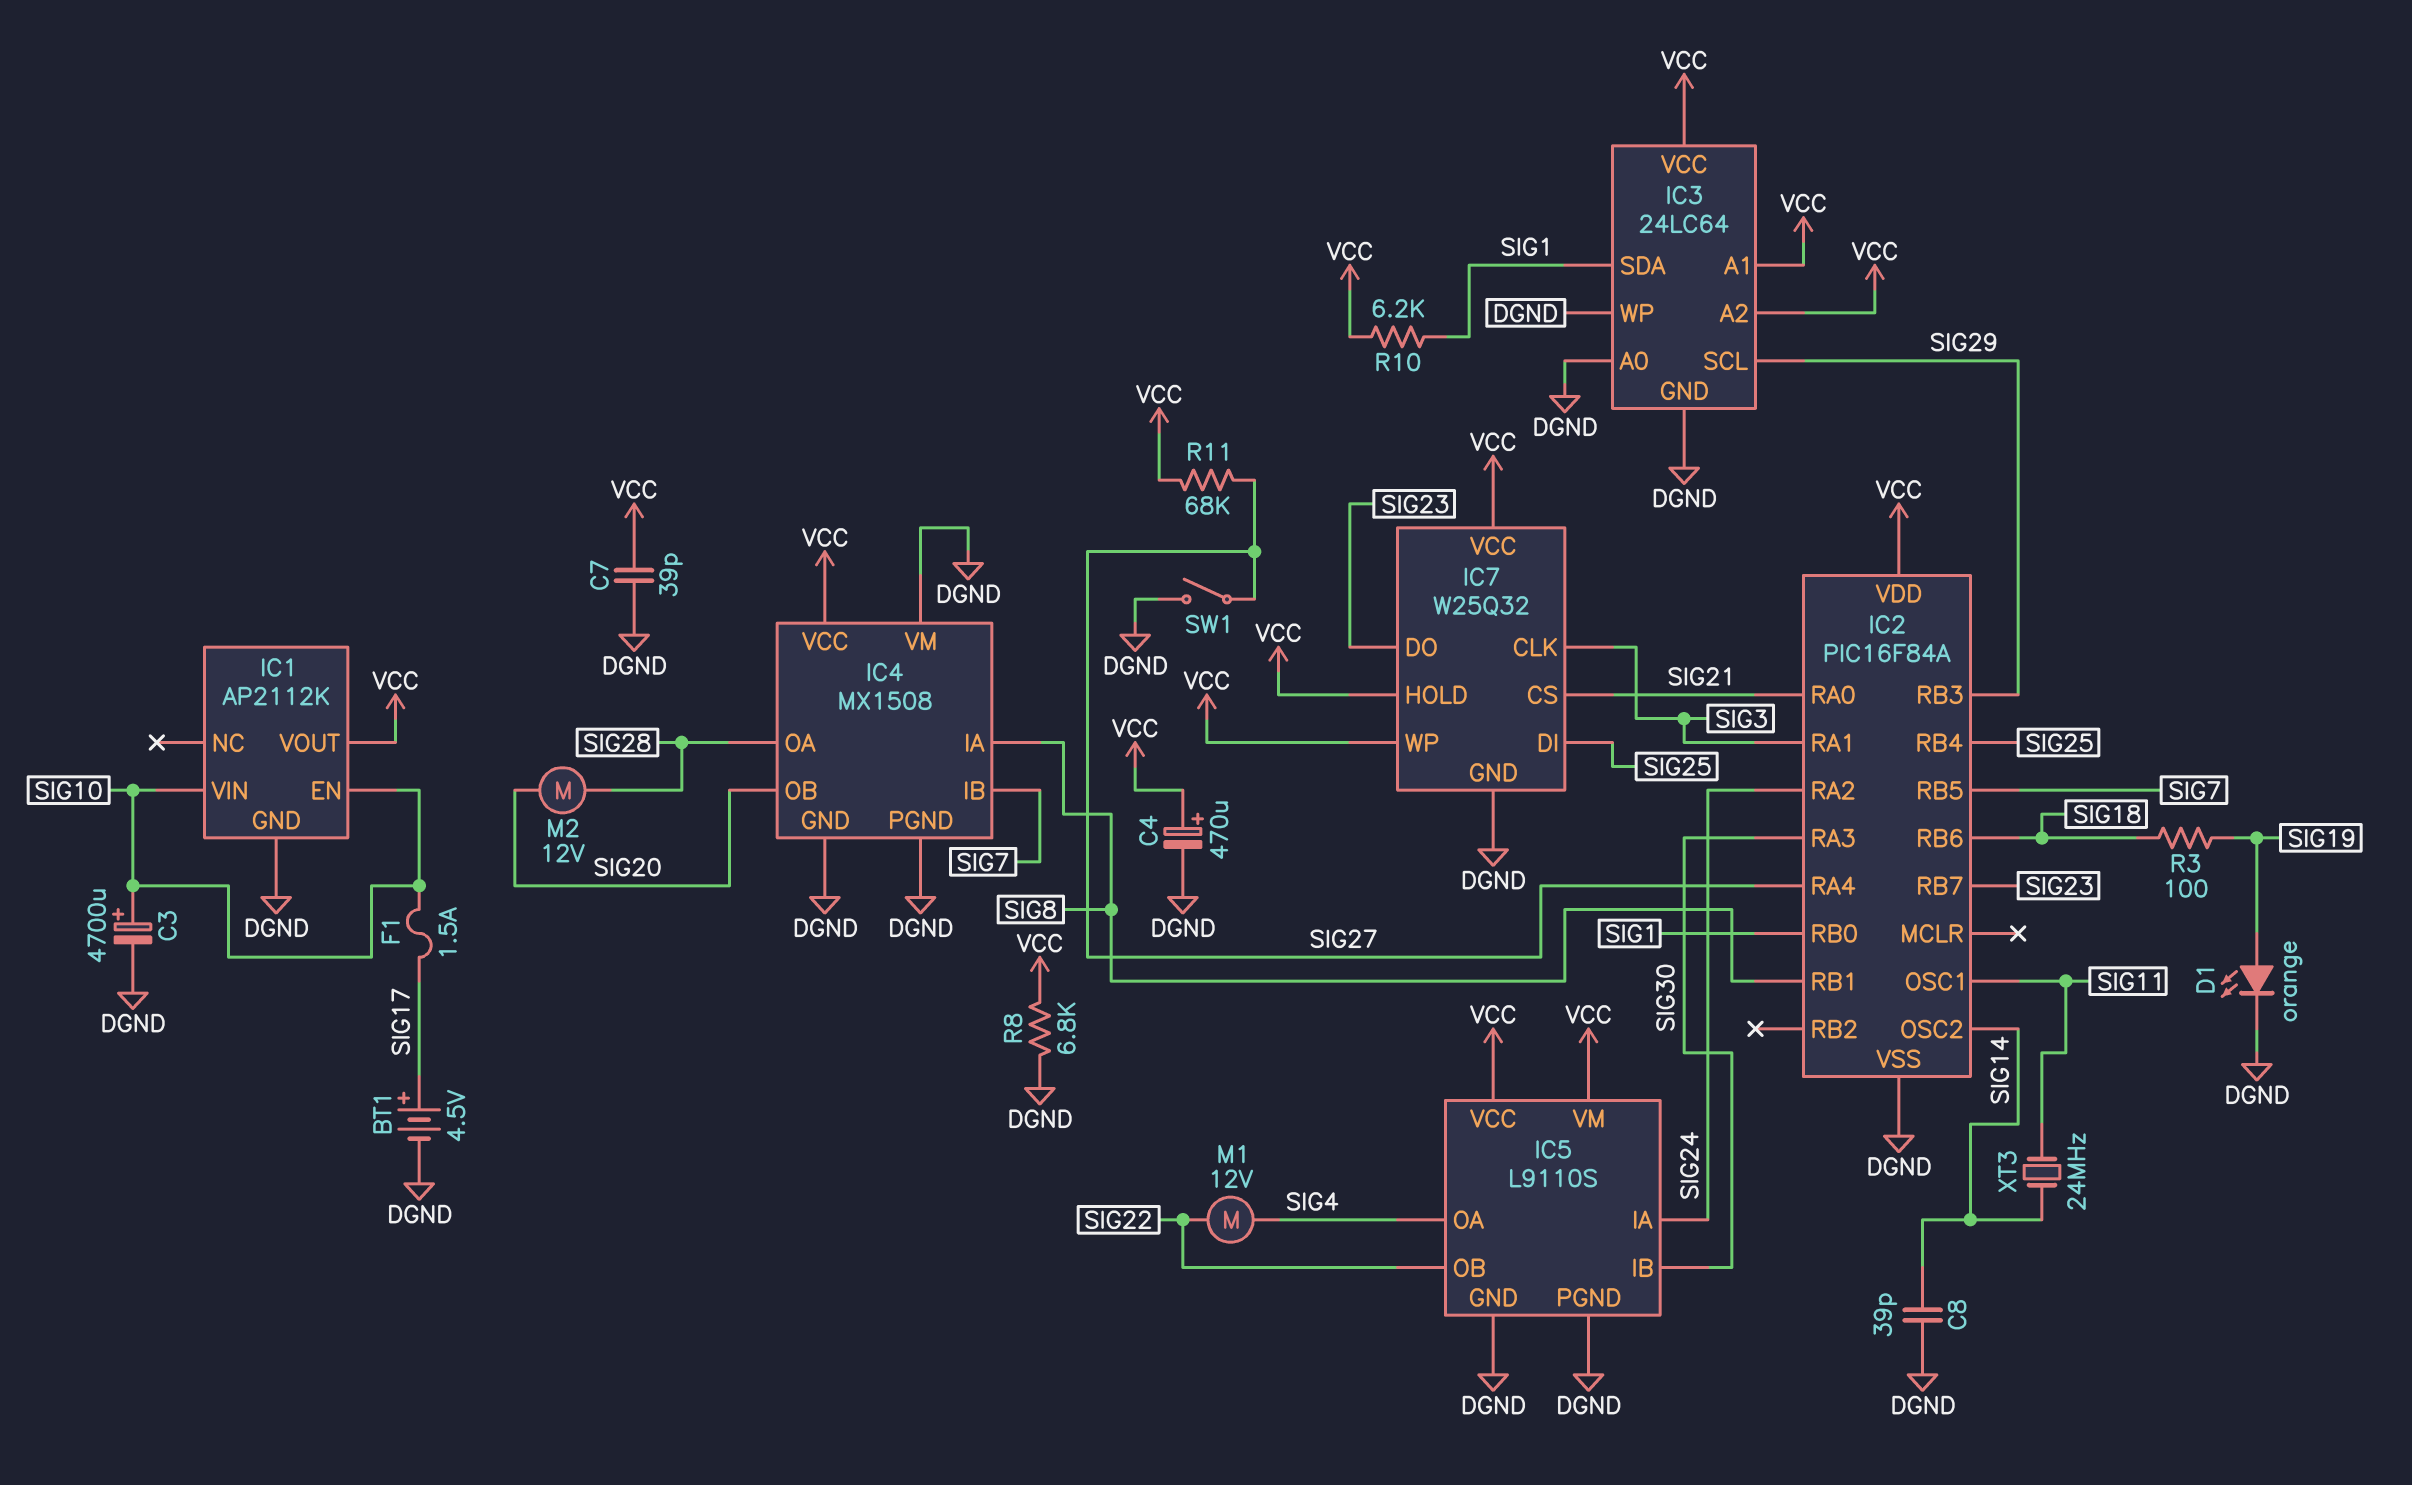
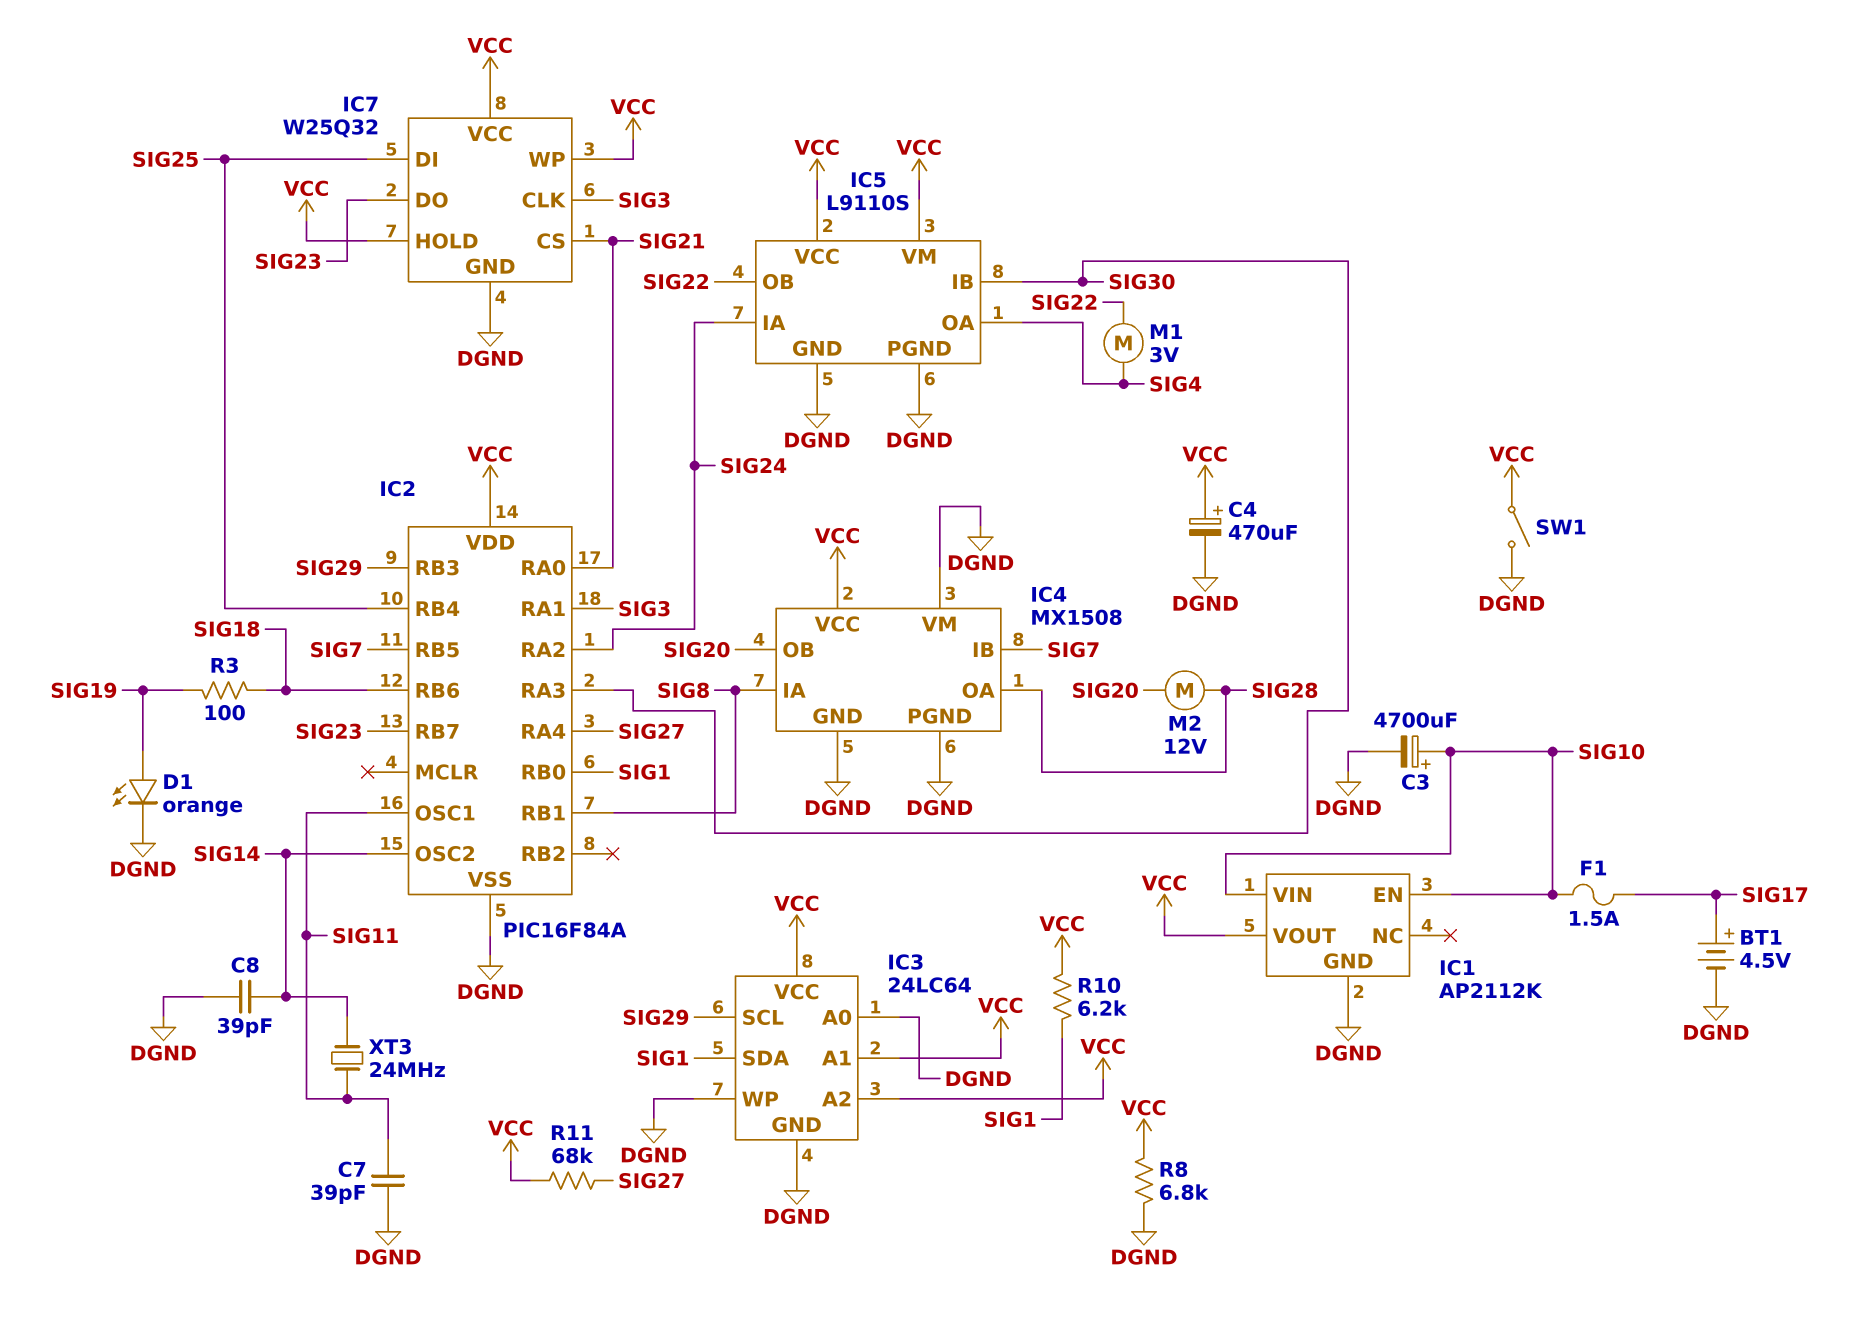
C7: 39pF (DGND, VCC) -> 39pF (DGND, SIG11)
M1: motor 12V (SIG4, SIG22) -> motor 3V (SIG4, SIG22)
SW1: switch (DGND, SIG27) -> switch (DGND, VCC)

